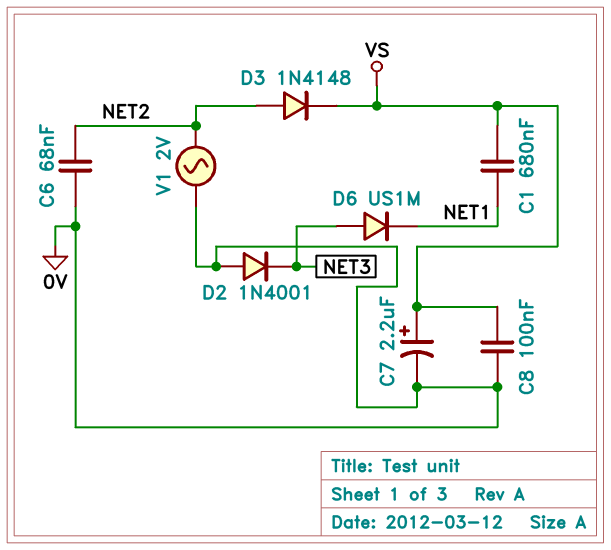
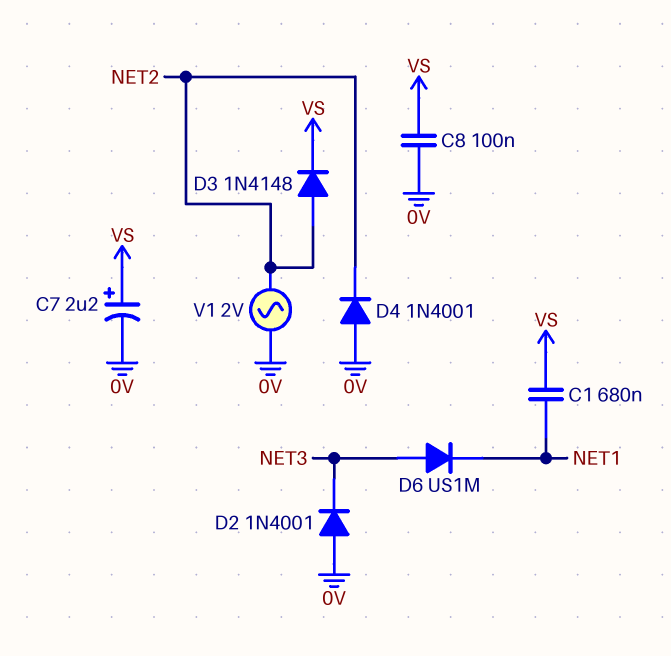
C6: 68nF (0V, NET2) -> none
D4: none -> diode 1N4001 (A 0V, K NET2)

